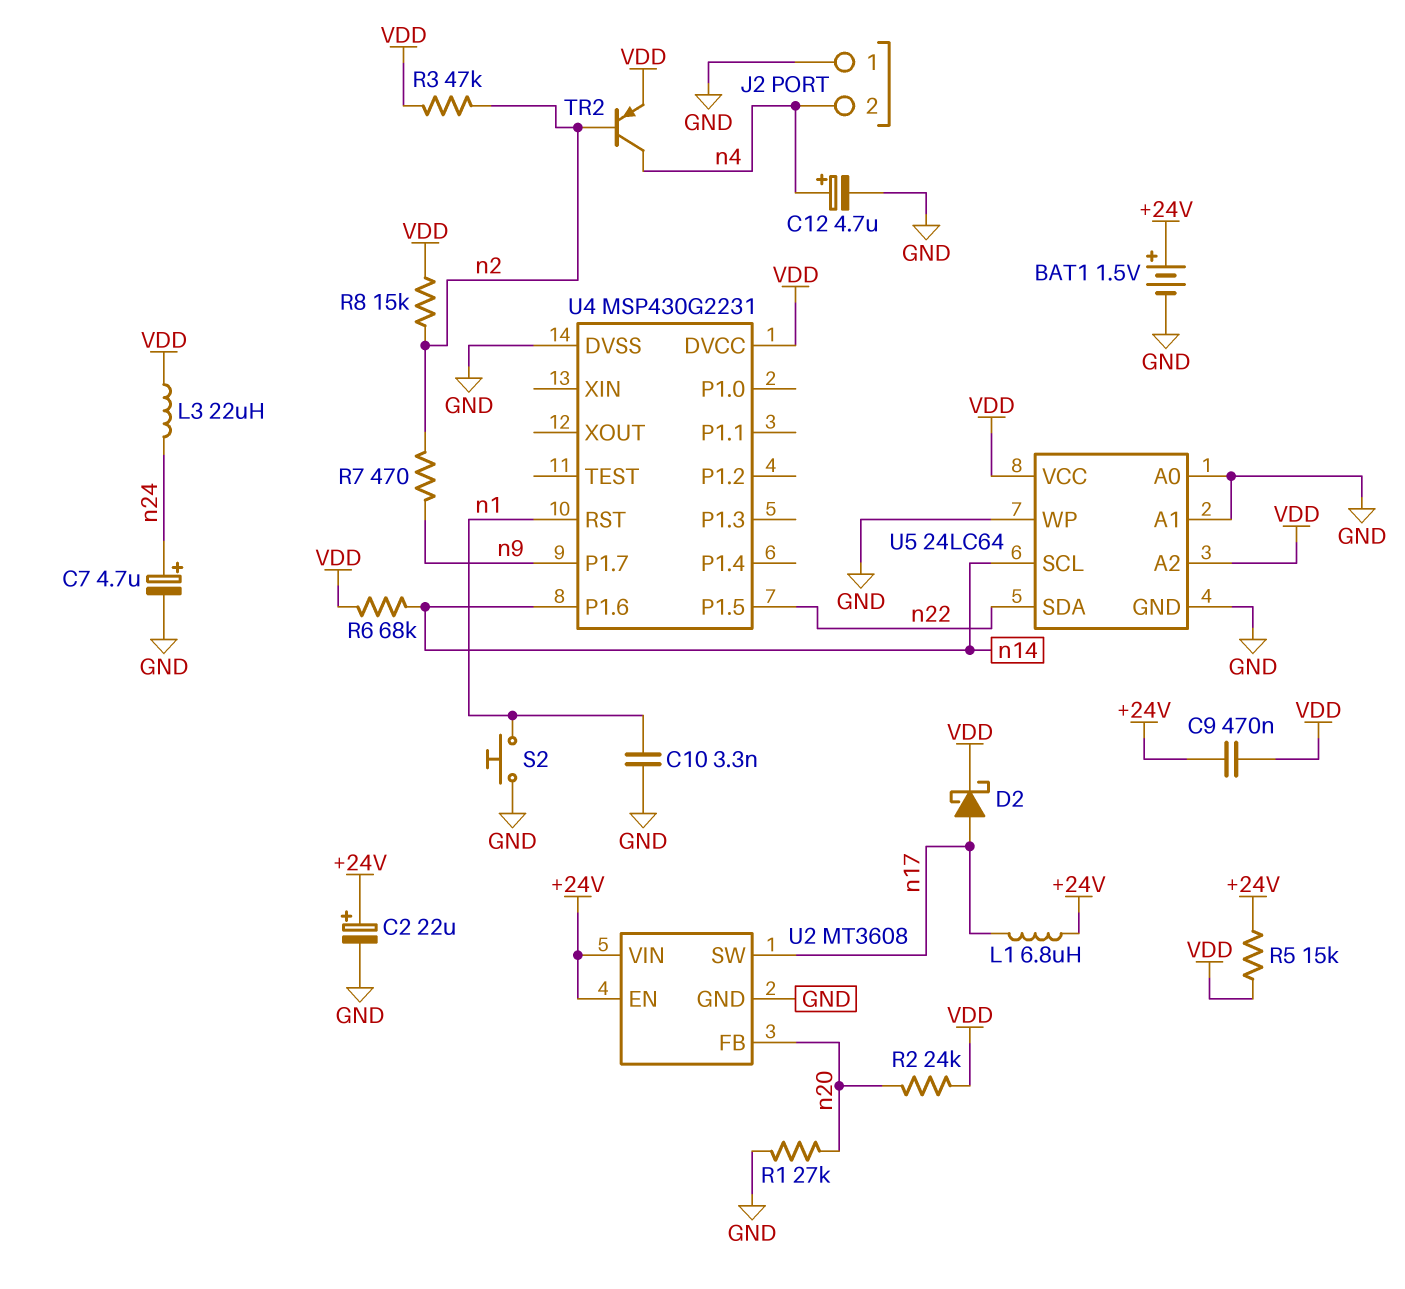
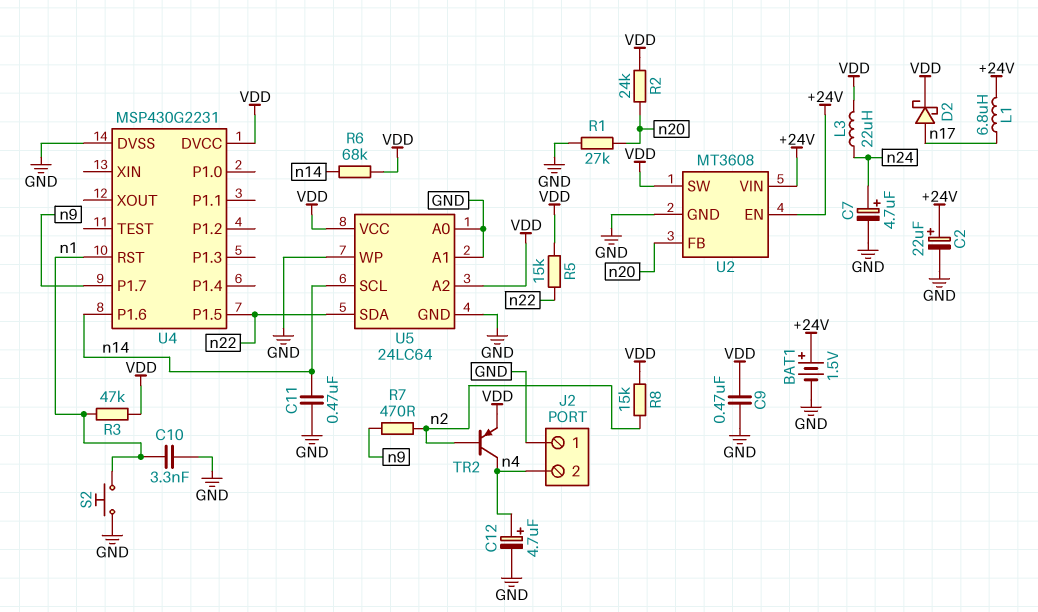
C9: 470nF (+24V, VDD) -> 470nF (GND, VDD)
C11: none -> 470nF (GND, n14)
R3: 47k (VDD, n2) -> 47k (VDD, n1)
R5: 15k (+24V, VDD) -> 15k (VDD, n22)
U2 pin SW: n17 -> VDD

